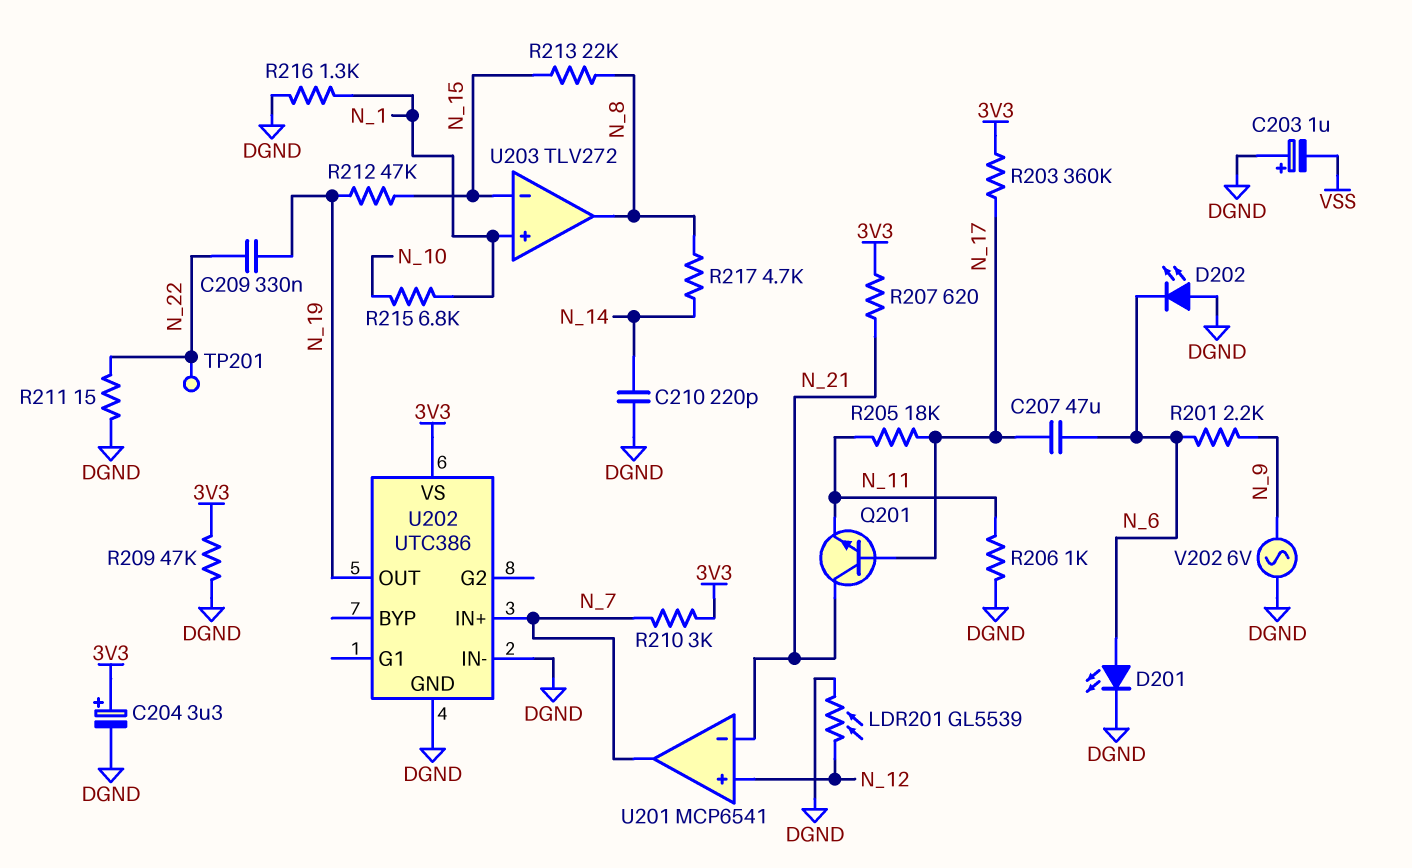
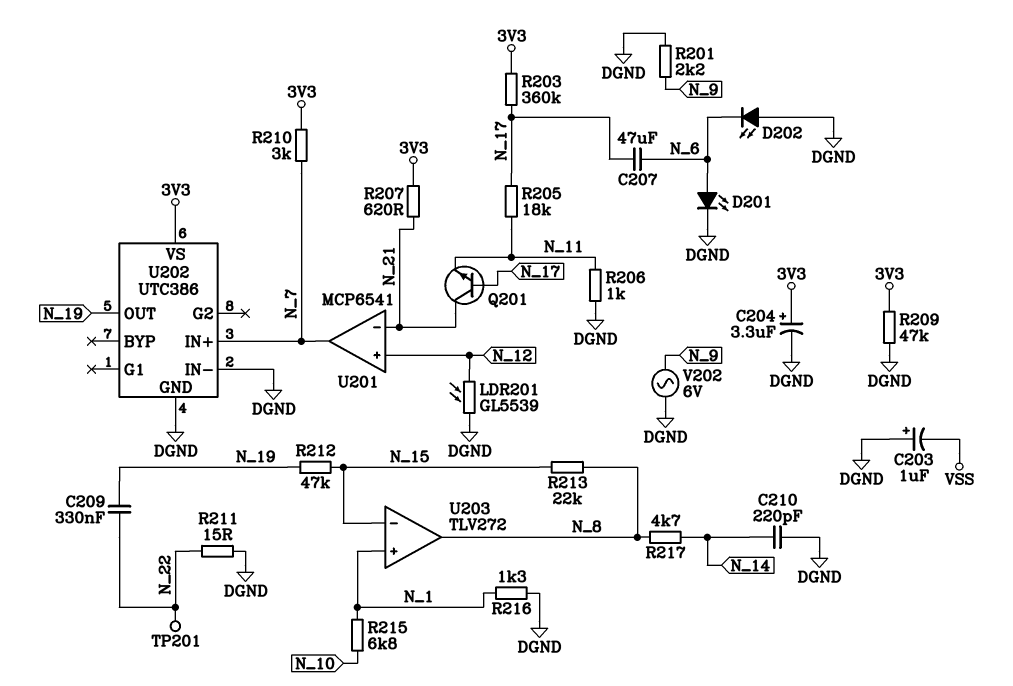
R201: 2.2k (N_6, N_9) -> 2.2k (DGND, N_9)

